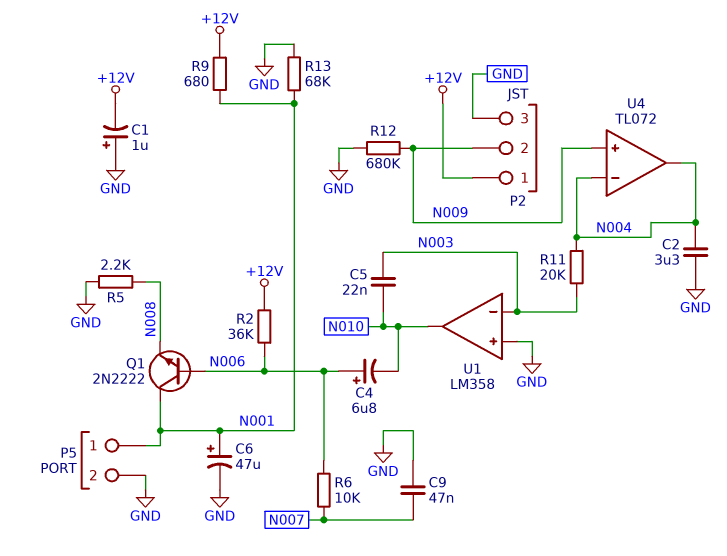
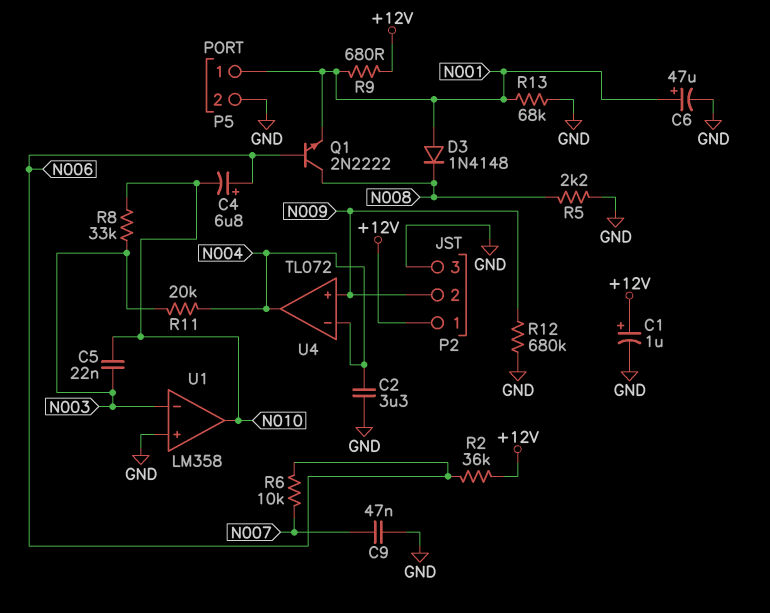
C1: 1uF (plus GND, minus +12V) -> 1uF (plus +12V, minus GND)
D3: none -> diode 1N4148 (A N001, K N008)
Q1: NPN 2N2222 (B N006, C N001, E N008) -> NPN 2N2222 (B N006, C N008, E N001)
R8: none -> 33k (N003, N010)

